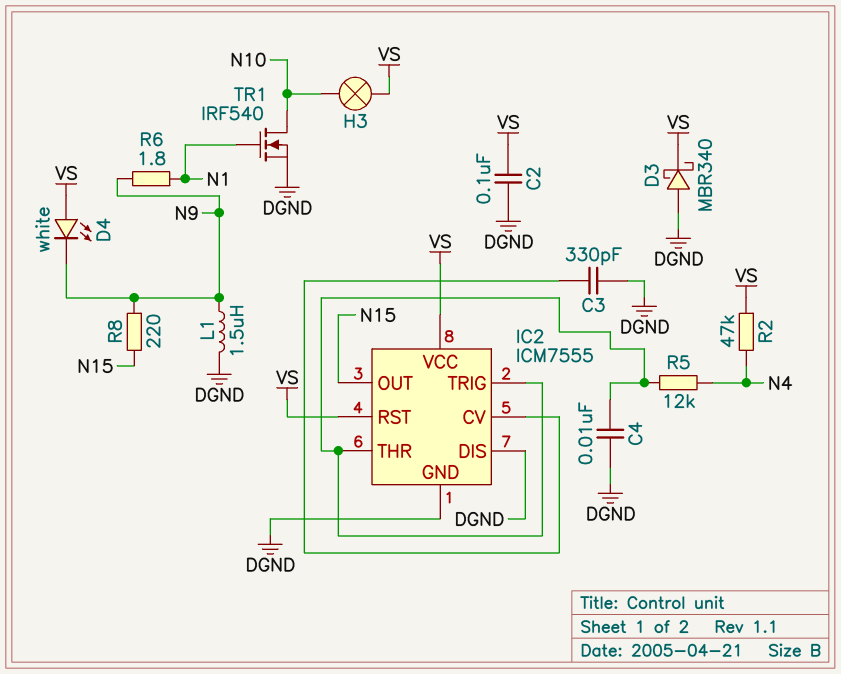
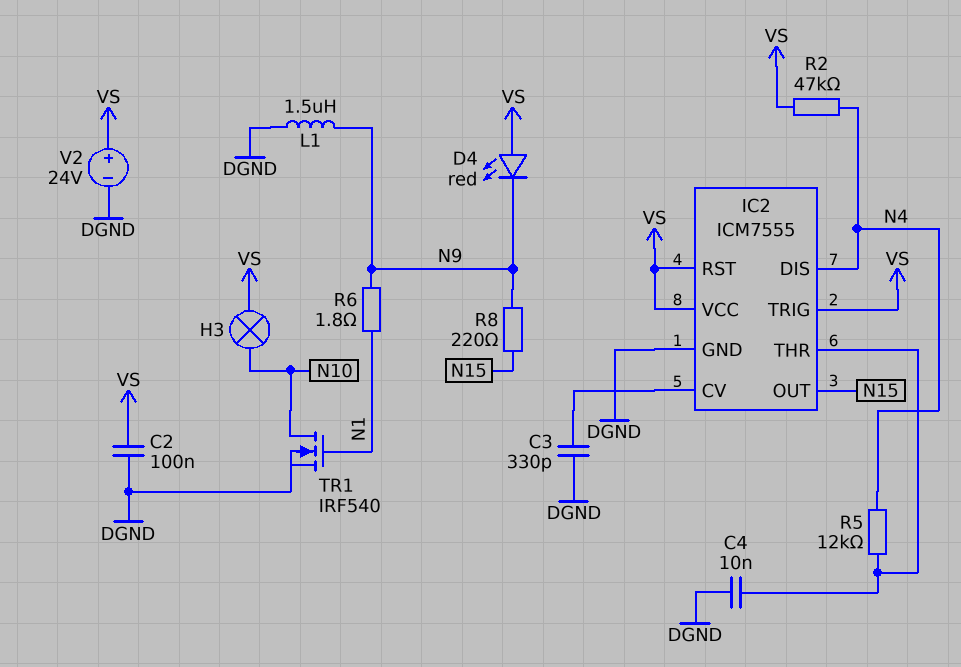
D3: schottky MBR340 (A DGND, K VS) -> none
D4: LED white (A VS, K N9) -> LED red (A VS, K N9)
IC2 pin DIS: DGND -> N4
IC2 pin TRIG: IC2/THR -> VS
V2: none -> 24V (plus VS, minus DGND)

